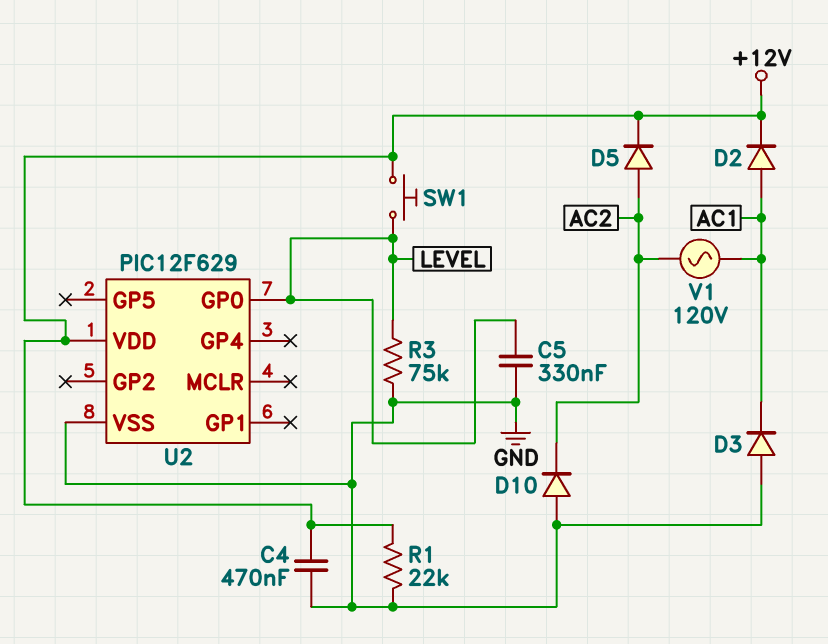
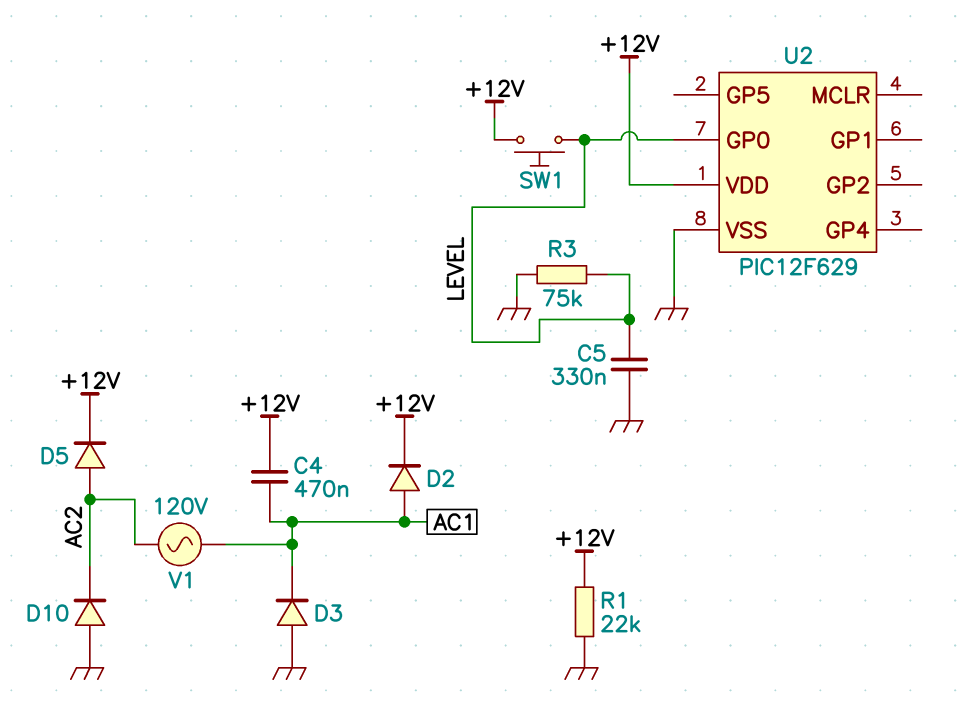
C4: 470nF (+12V, GND) -> 470nF (+12V, AC1)

